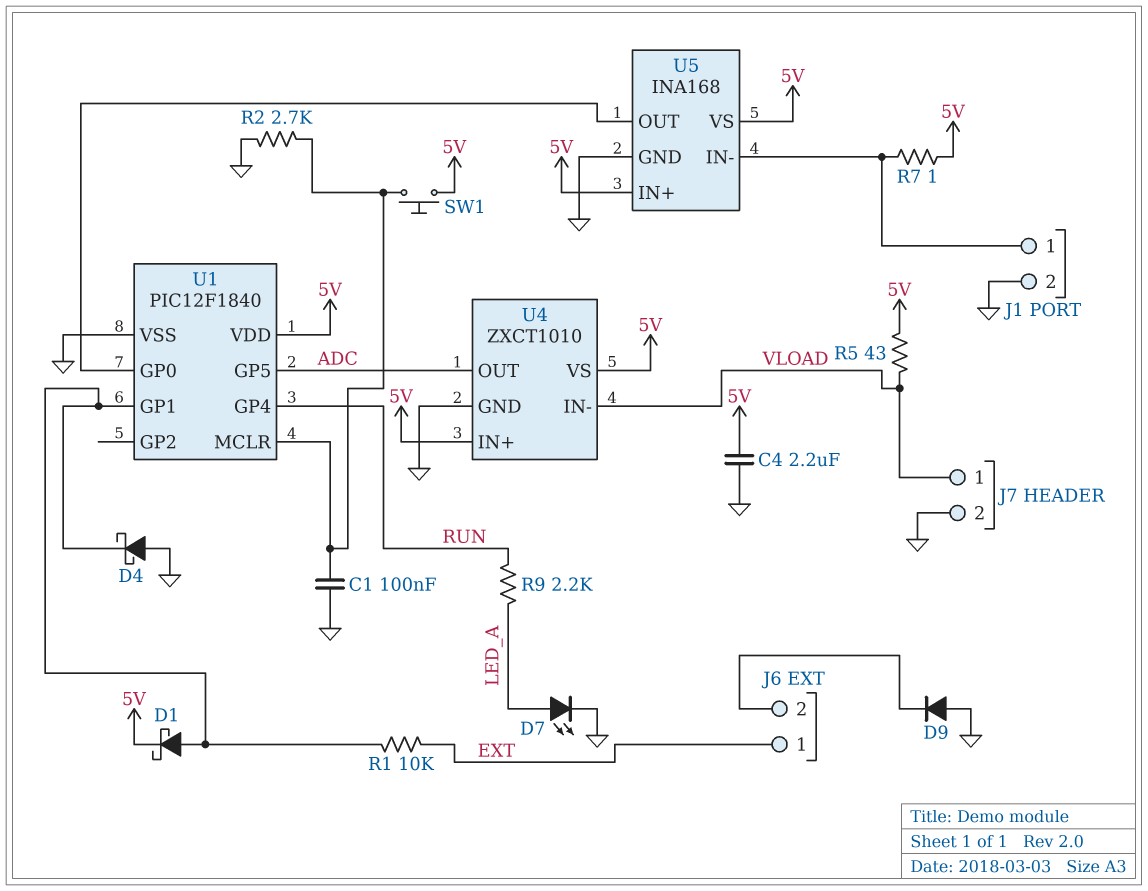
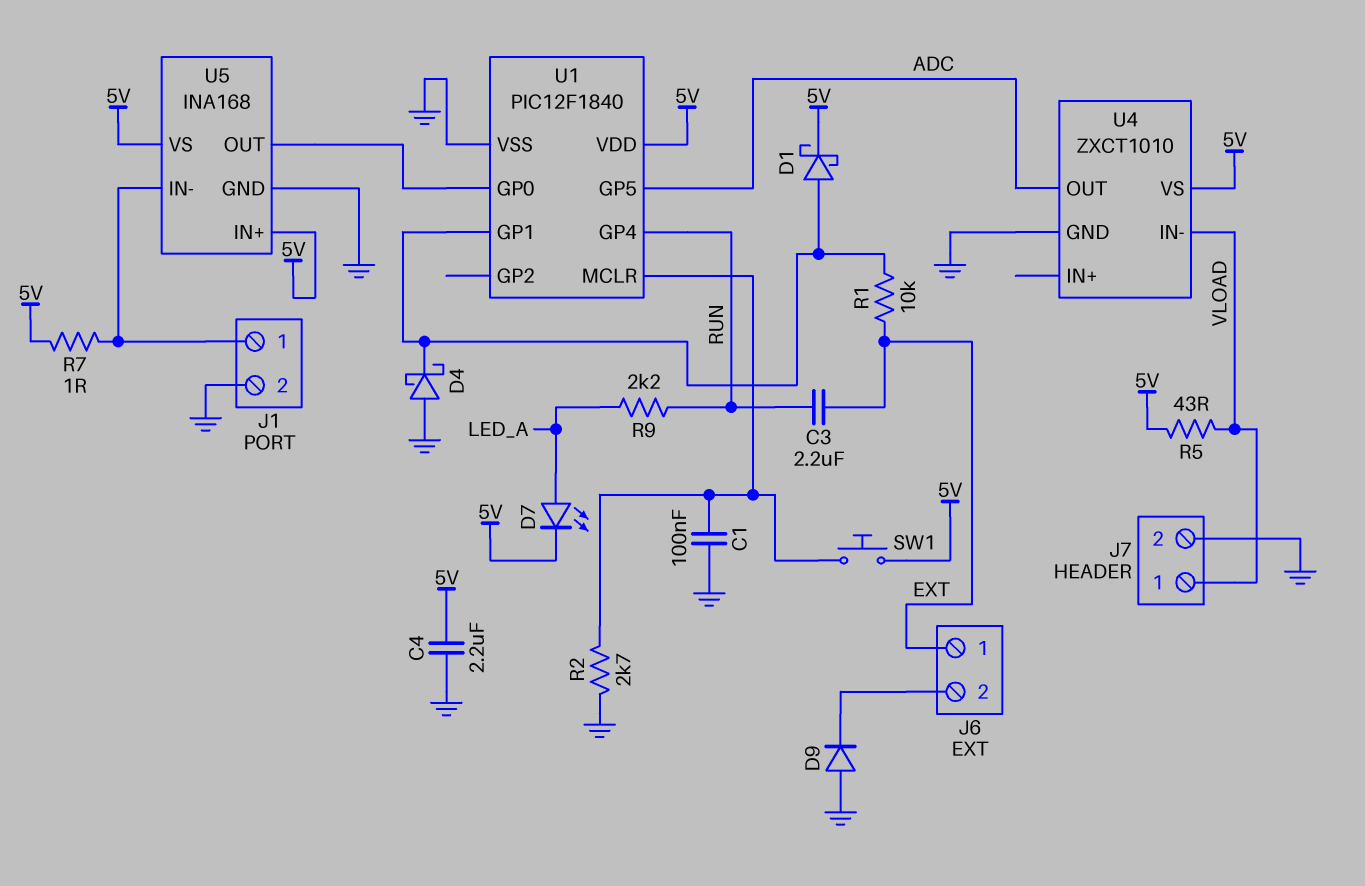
C3: none -> 2.2uF (EXT, RUN)
D7: LED (A LED_A, K GND) -> LED (A LED_A, K 5V)
U4 pin IN+: 5V -> none

